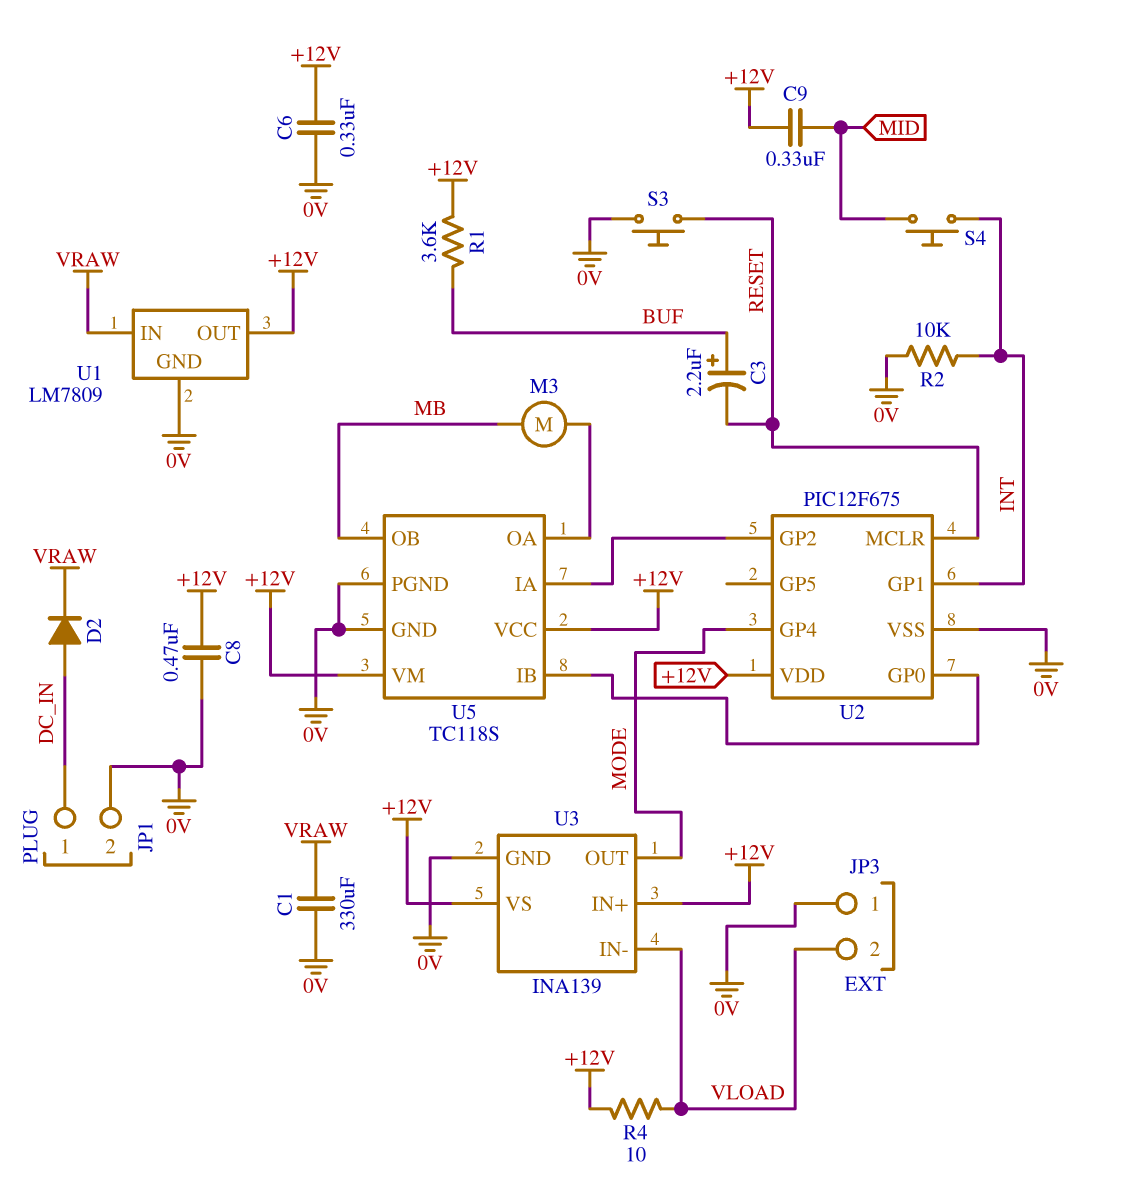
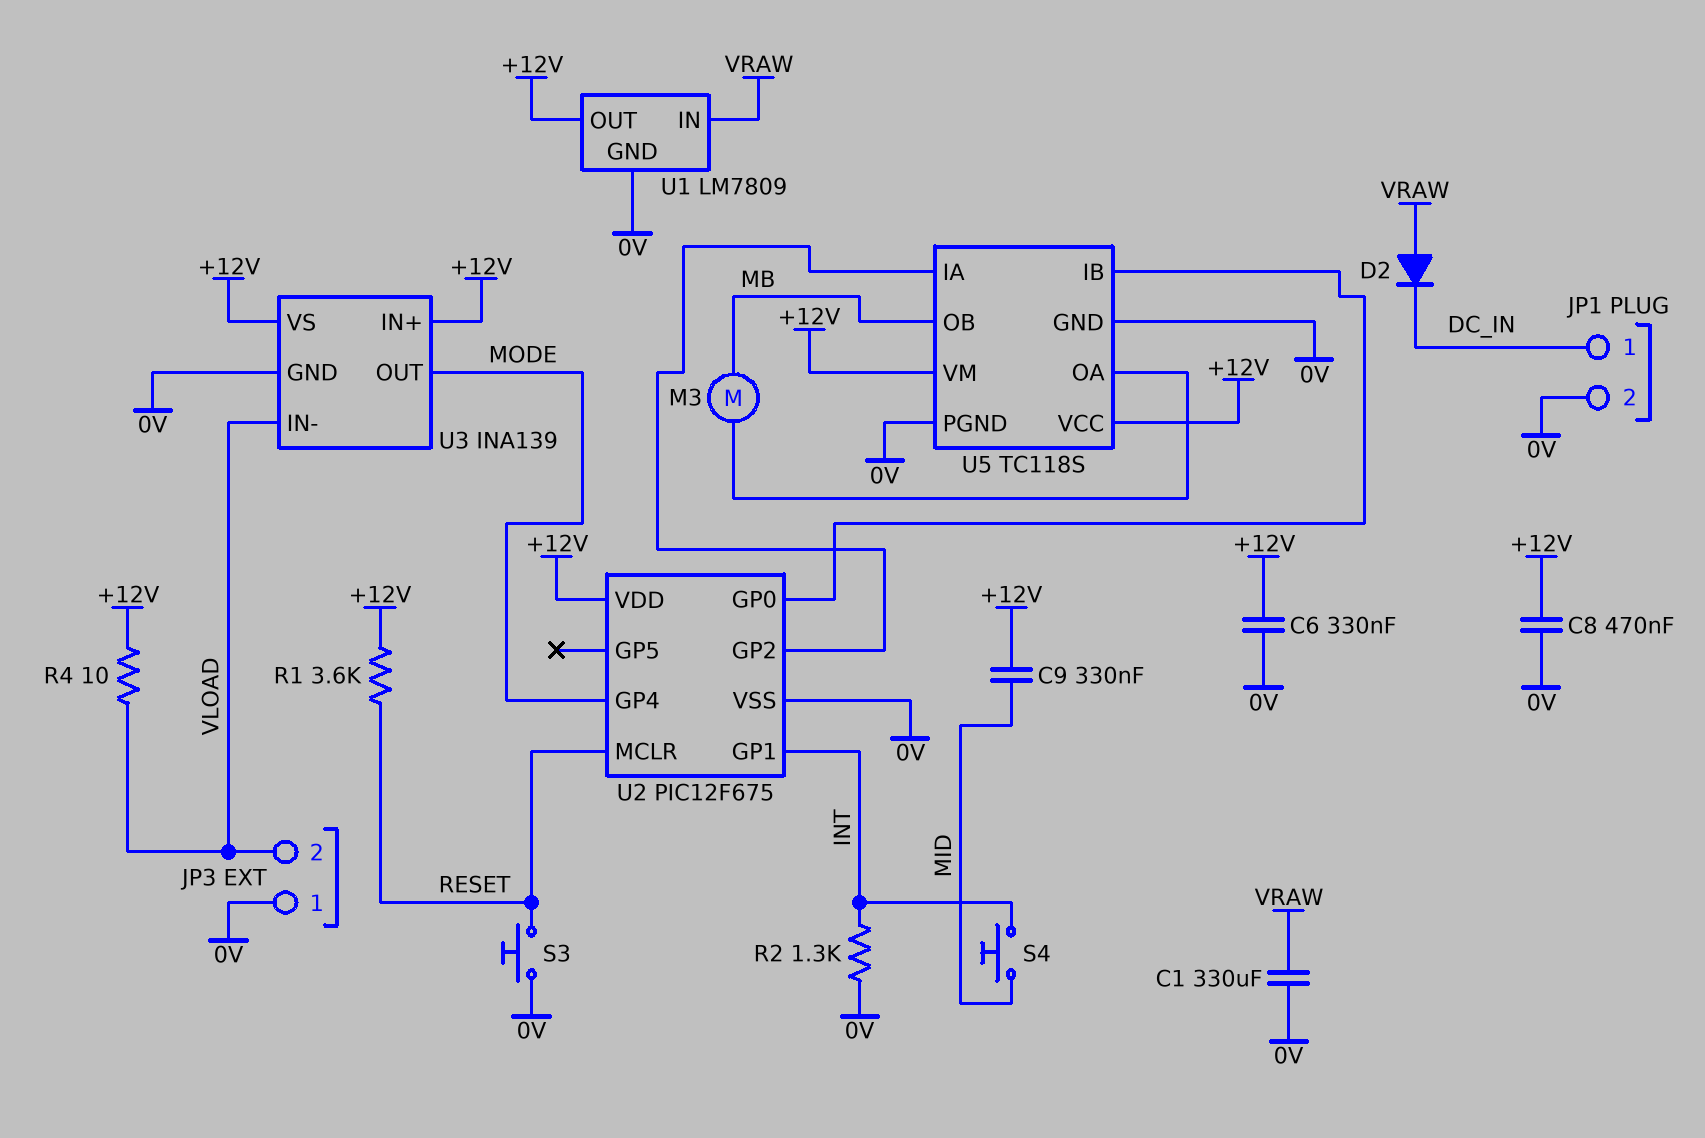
C3: 2.2uF (plus BUF, minus RESET) -> none
D2: diode (A DC_IN, K VRAW) -> diode (A VRAW, K DC_IN)
R1: 3.6k (+12V, BUF) -> 3.6k (+12V, RESET)
R2: 10k (0V, INT) -> 1.3k (0V, INT)

